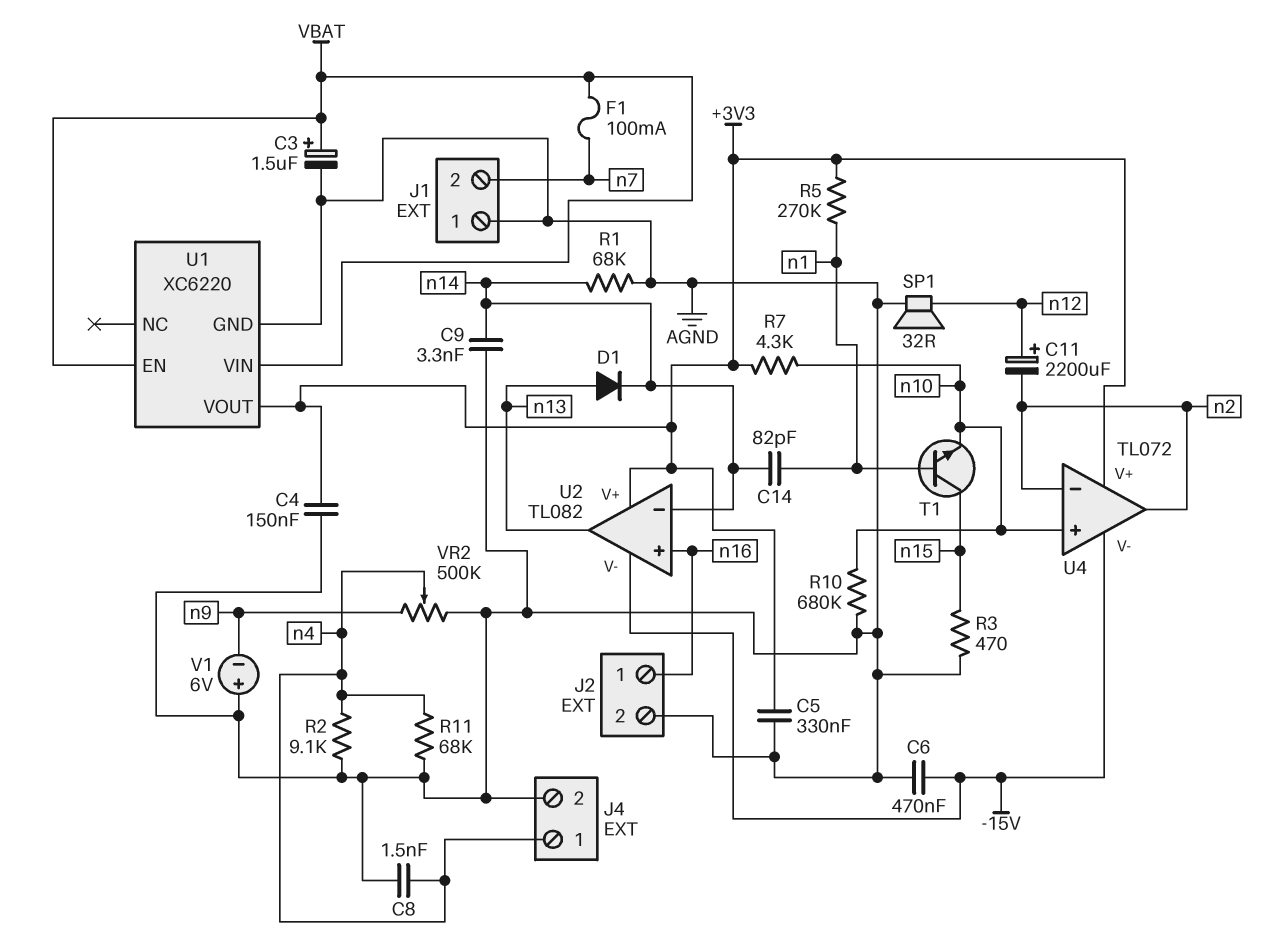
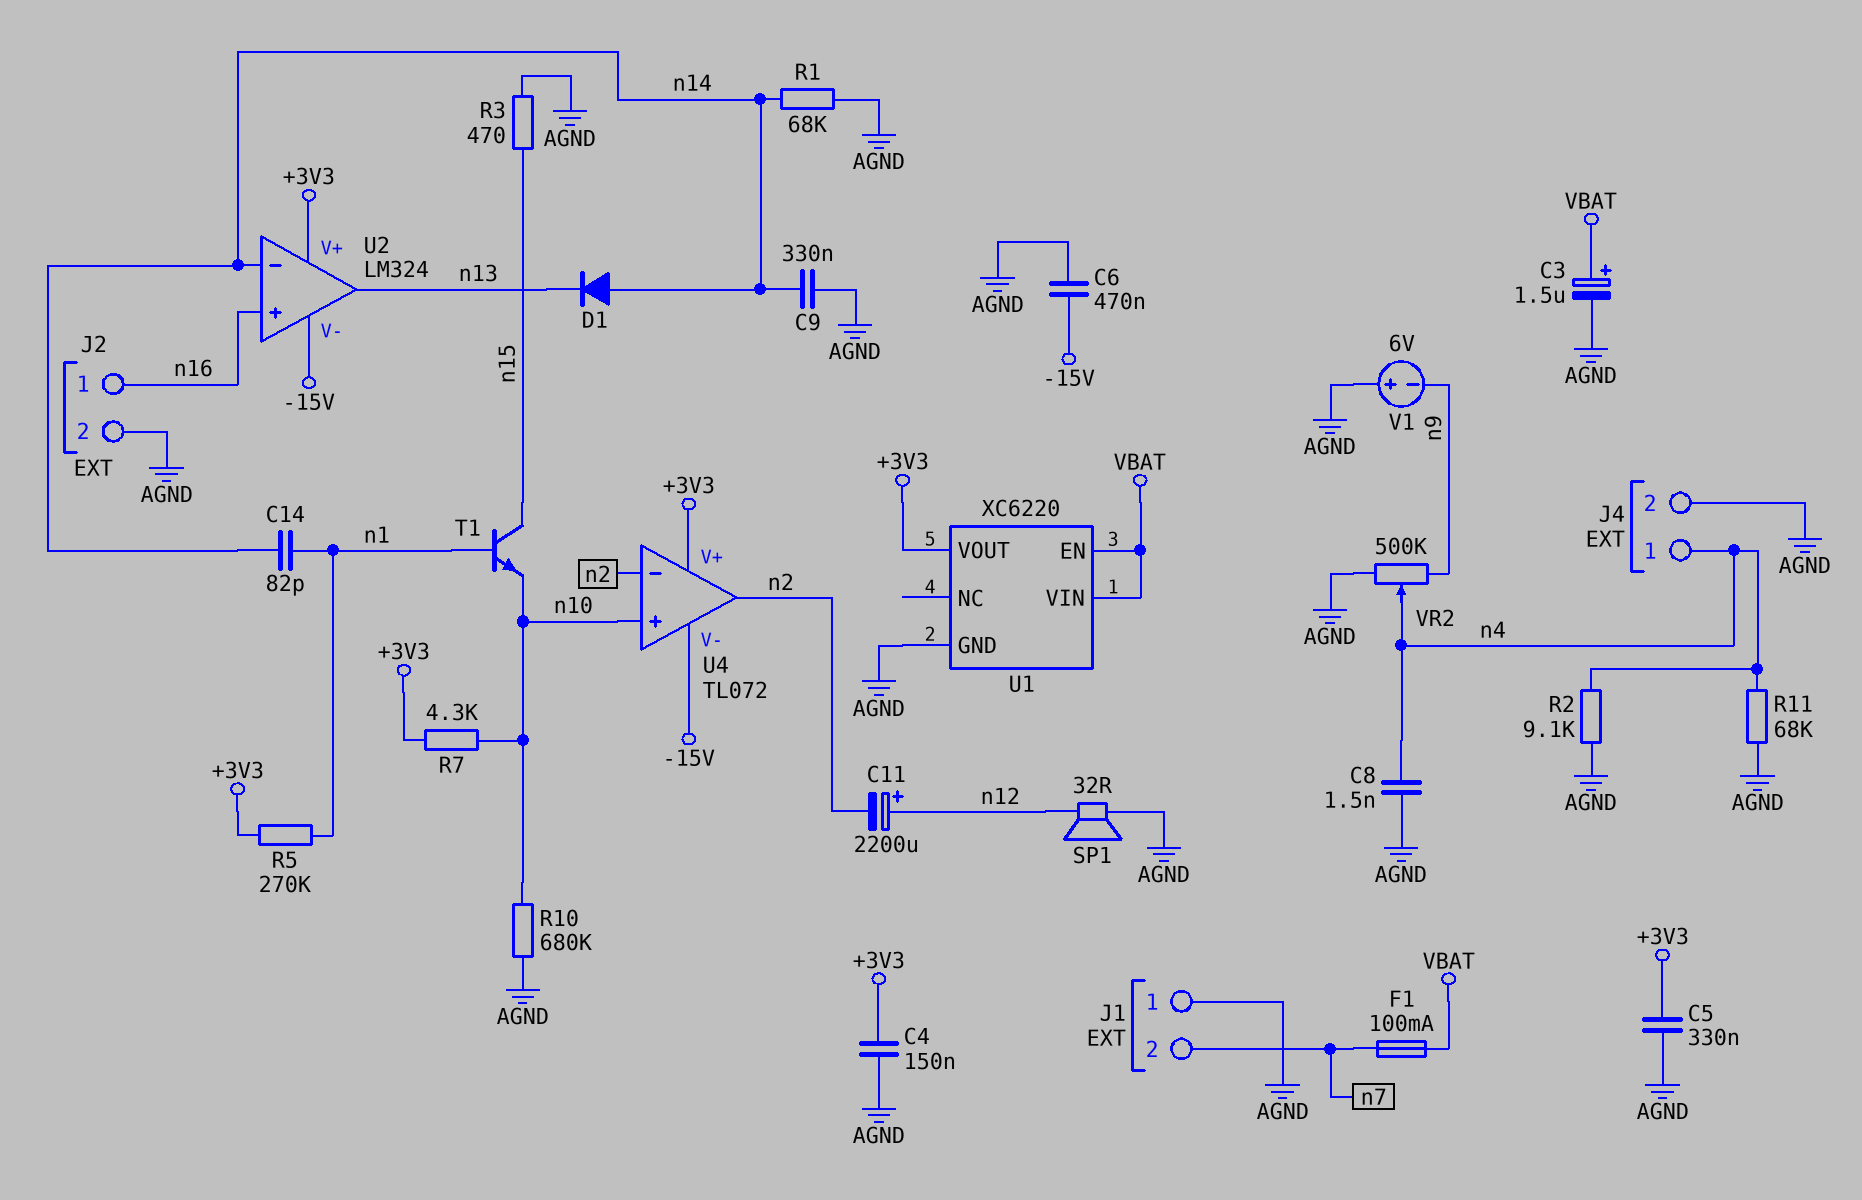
C9: 3.3nF (AGND, n14) -> 330nF (AGND, n14)
D1: diode (A n13, K n14) -> diode (A n14, K n13)
U2: TL082 -> LM324

